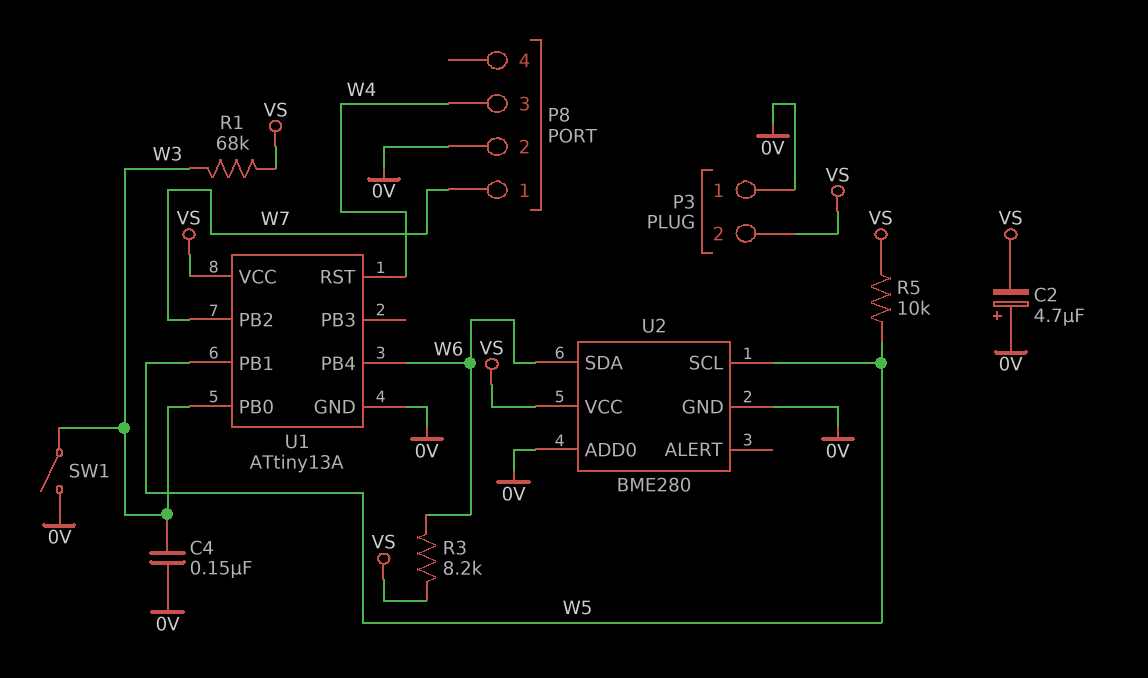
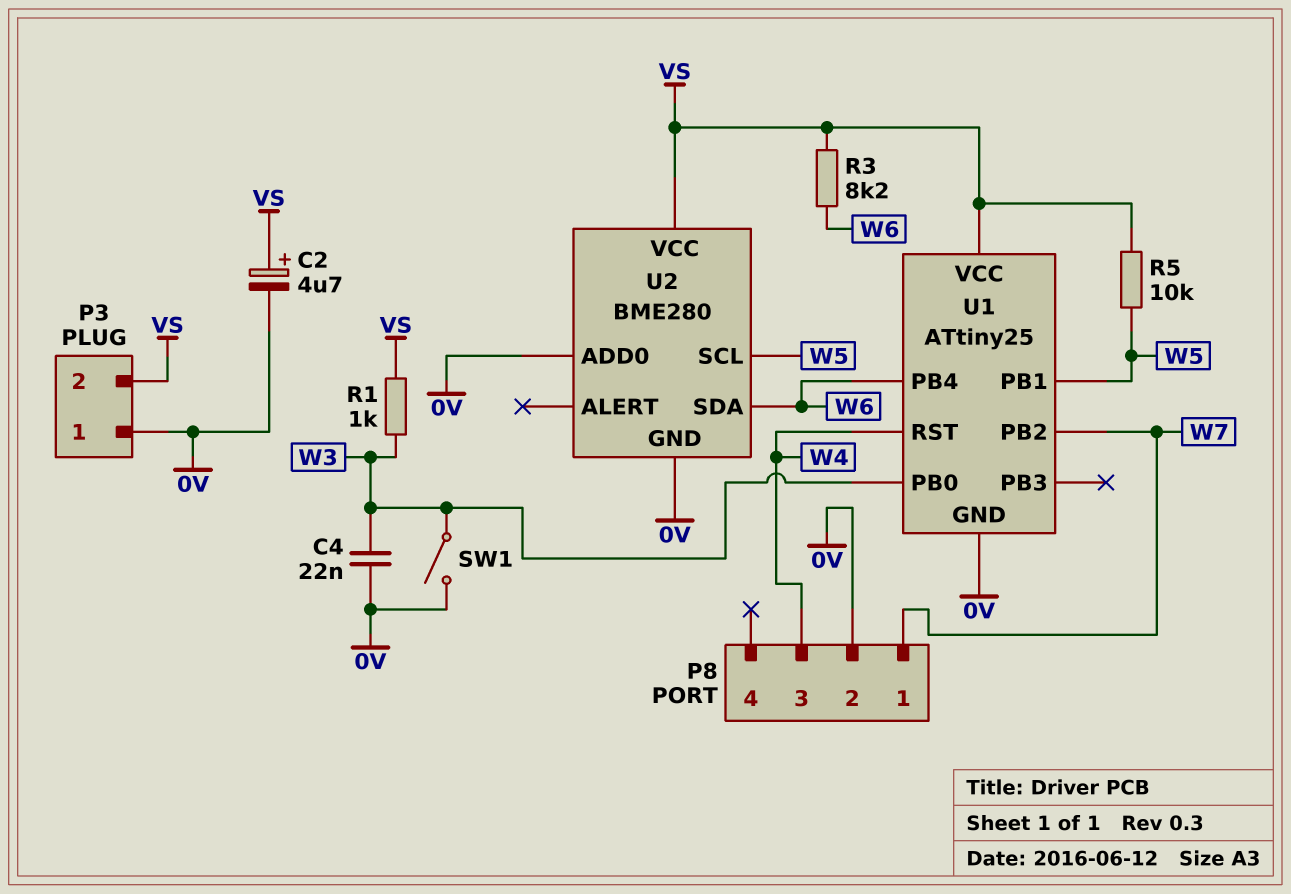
C2: 4.7uF (plus 0V, minus VS) -> 4.7uF (plus VS, minus 0V)
C4: 150nF (0V, W3) -> 22nF (0V, W3)
R1: 68k (VS, W3) -> 1k (VS, W3)
U1: ATtiny13A -> ATtiny25

